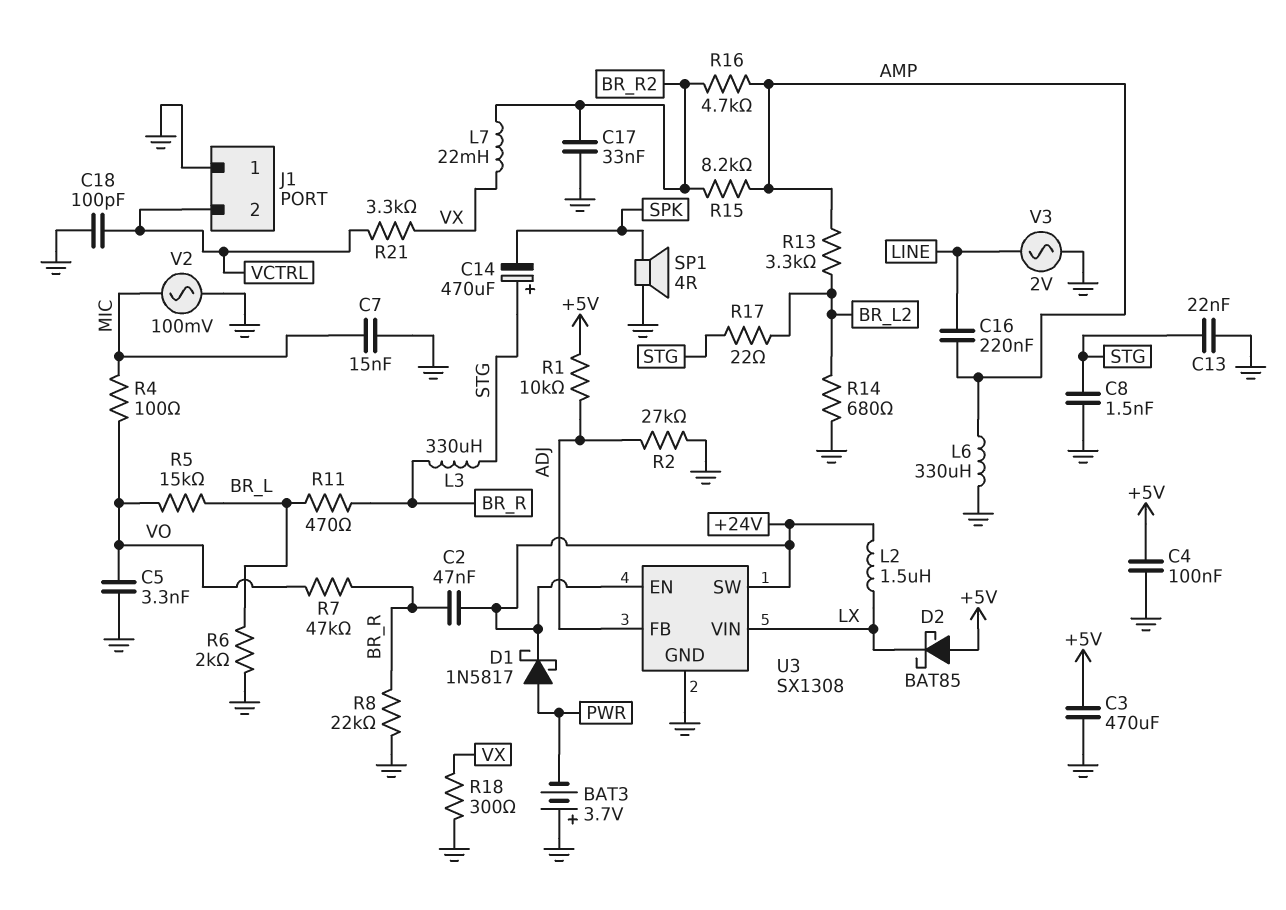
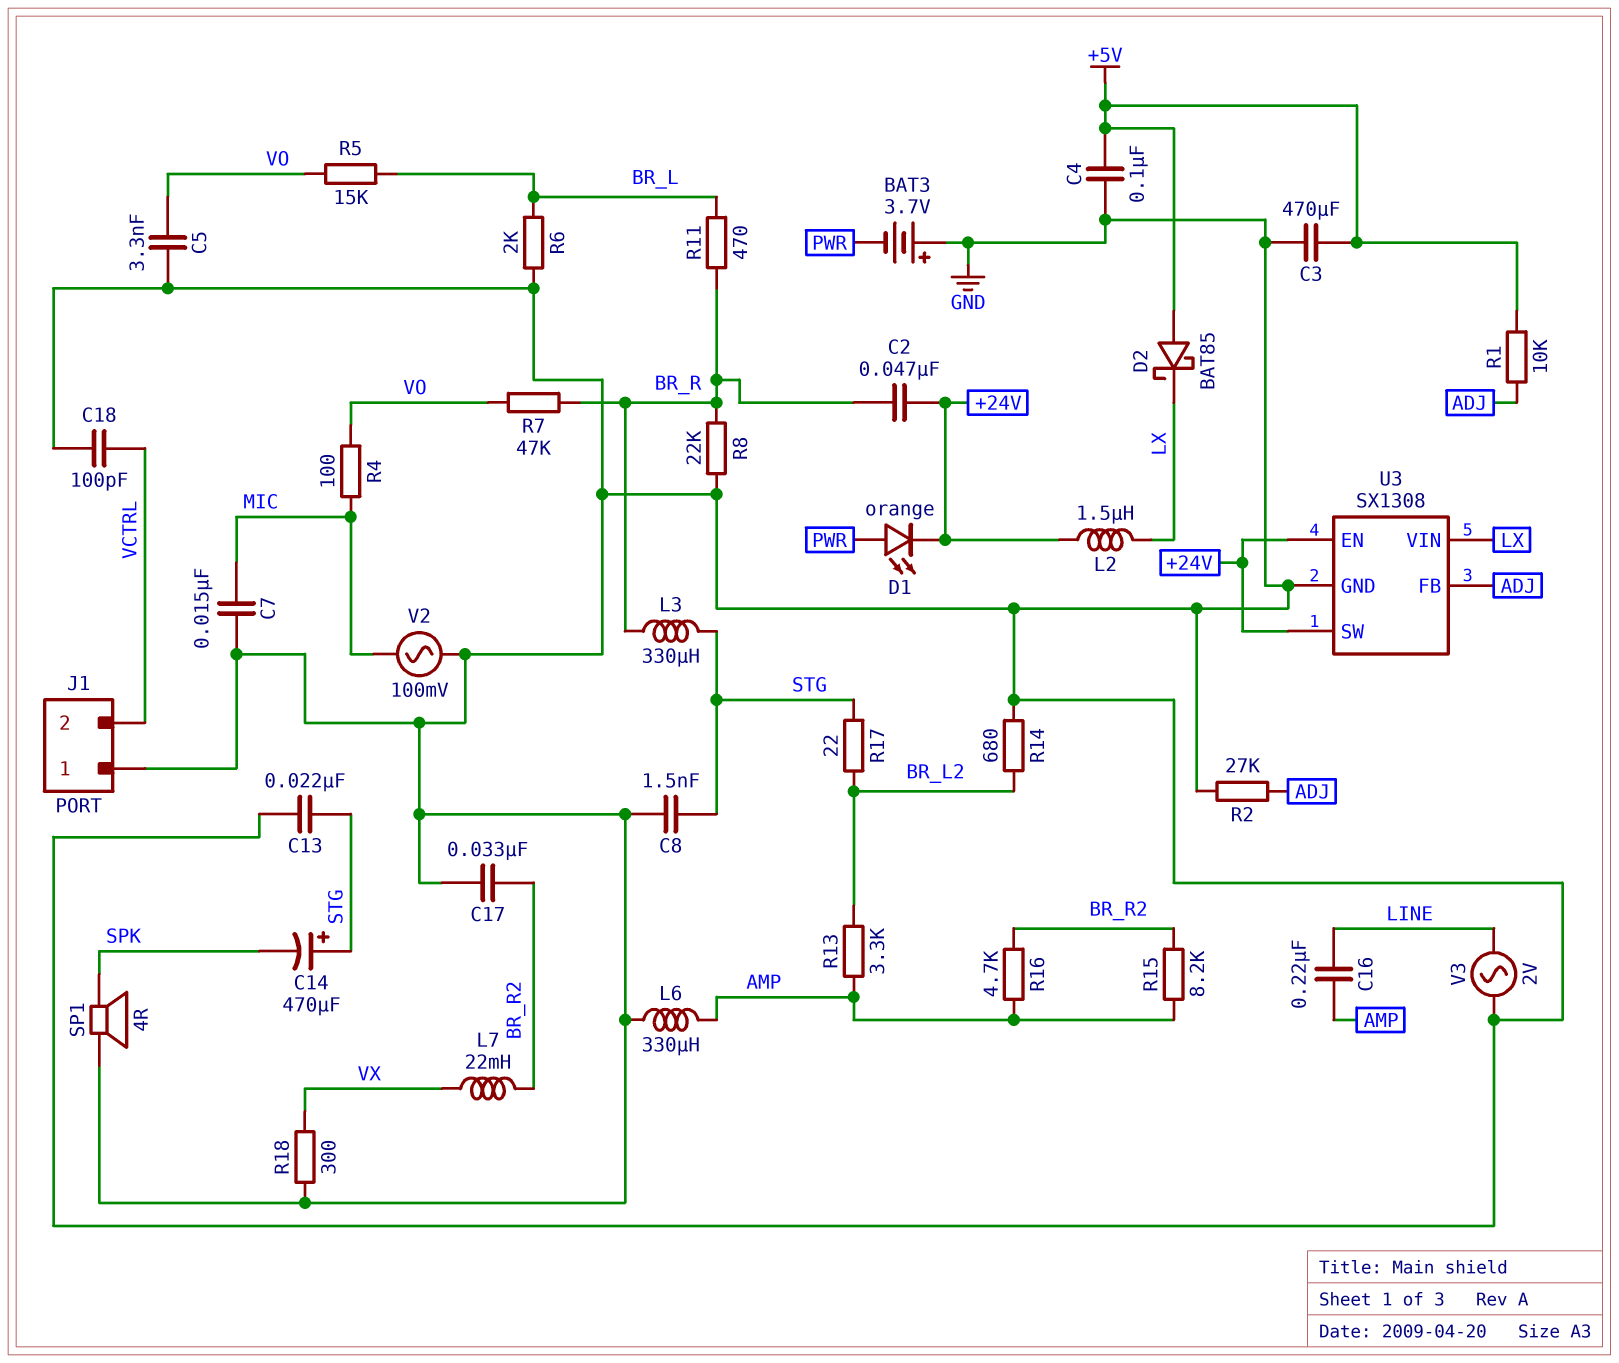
D1: schottky 1N5817 (A PWR, K +24V) -> LED orange (A PWR, K +24V)
R21: 3.3k (VCTRL, VX) -> none

